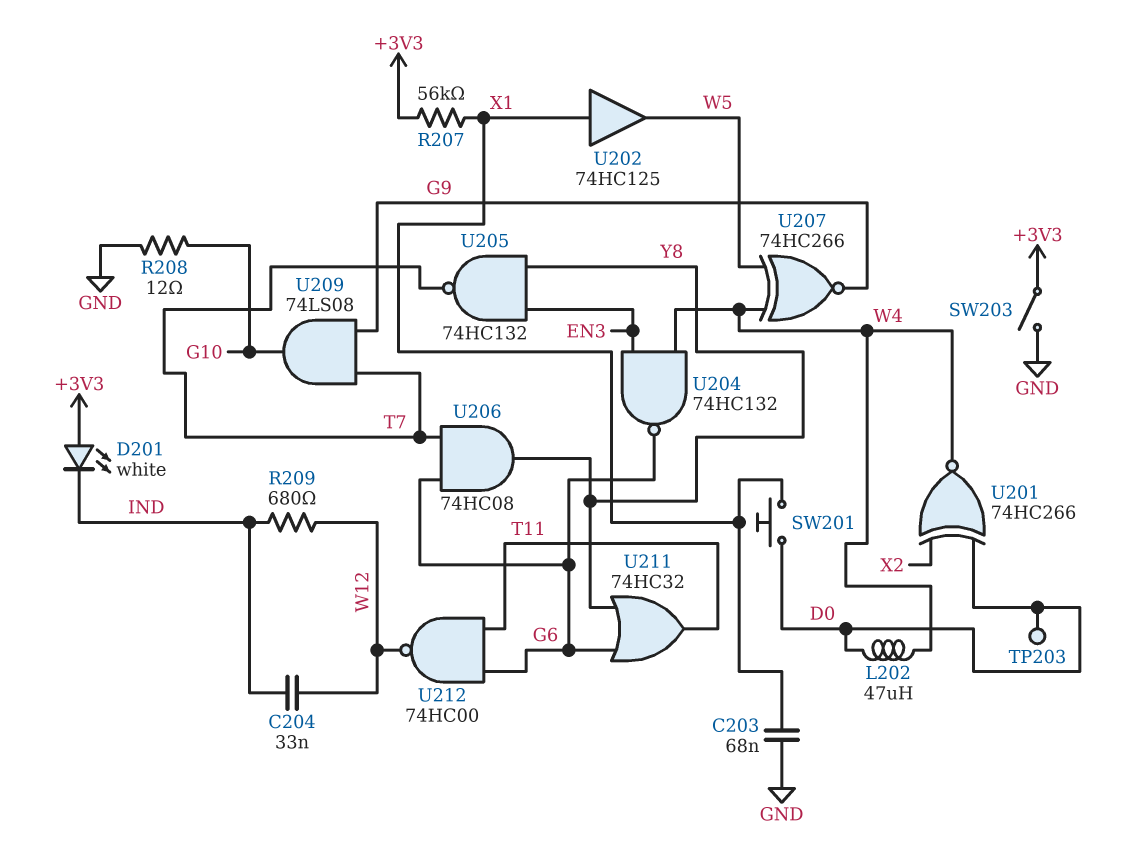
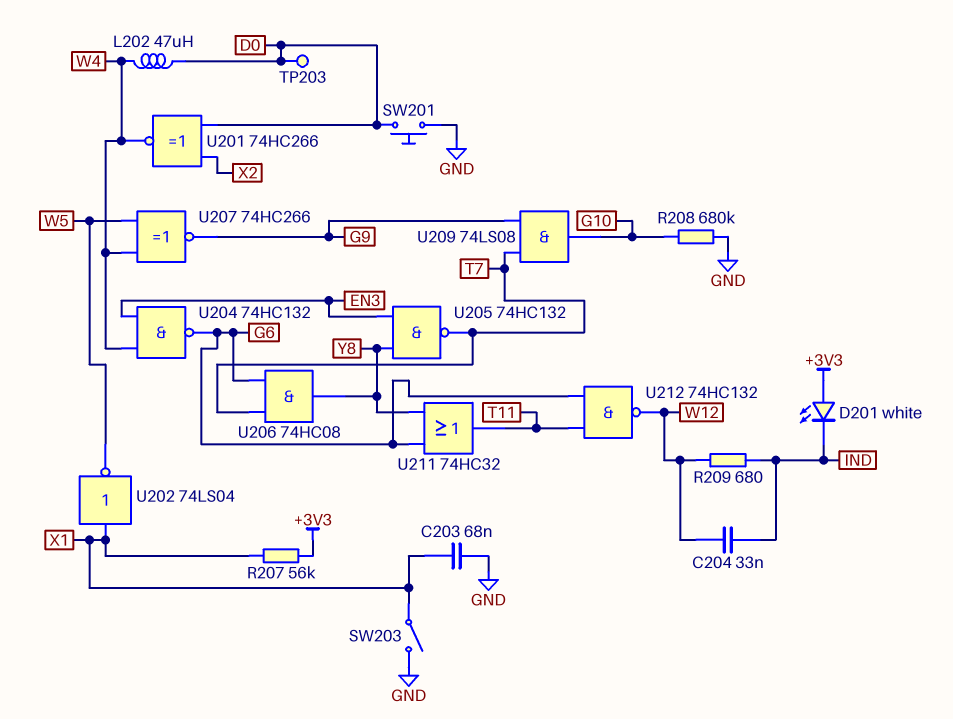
R208: 12 (G10, GND) -> 680k (G10, GND)
SW201: button (D0, X1) -> button (D0, GND)
SW203: switch (+3V3, GND) -> switch (GND, X1)
U202: buffer 74HC125 (in X1, out W5) -> NOT 74LS04 (in X1, out W5)
U212: NAND 74HC00 (in G6, in T11, out W12) -> NAND 74HC132 (in G6, in T11, out W12)

